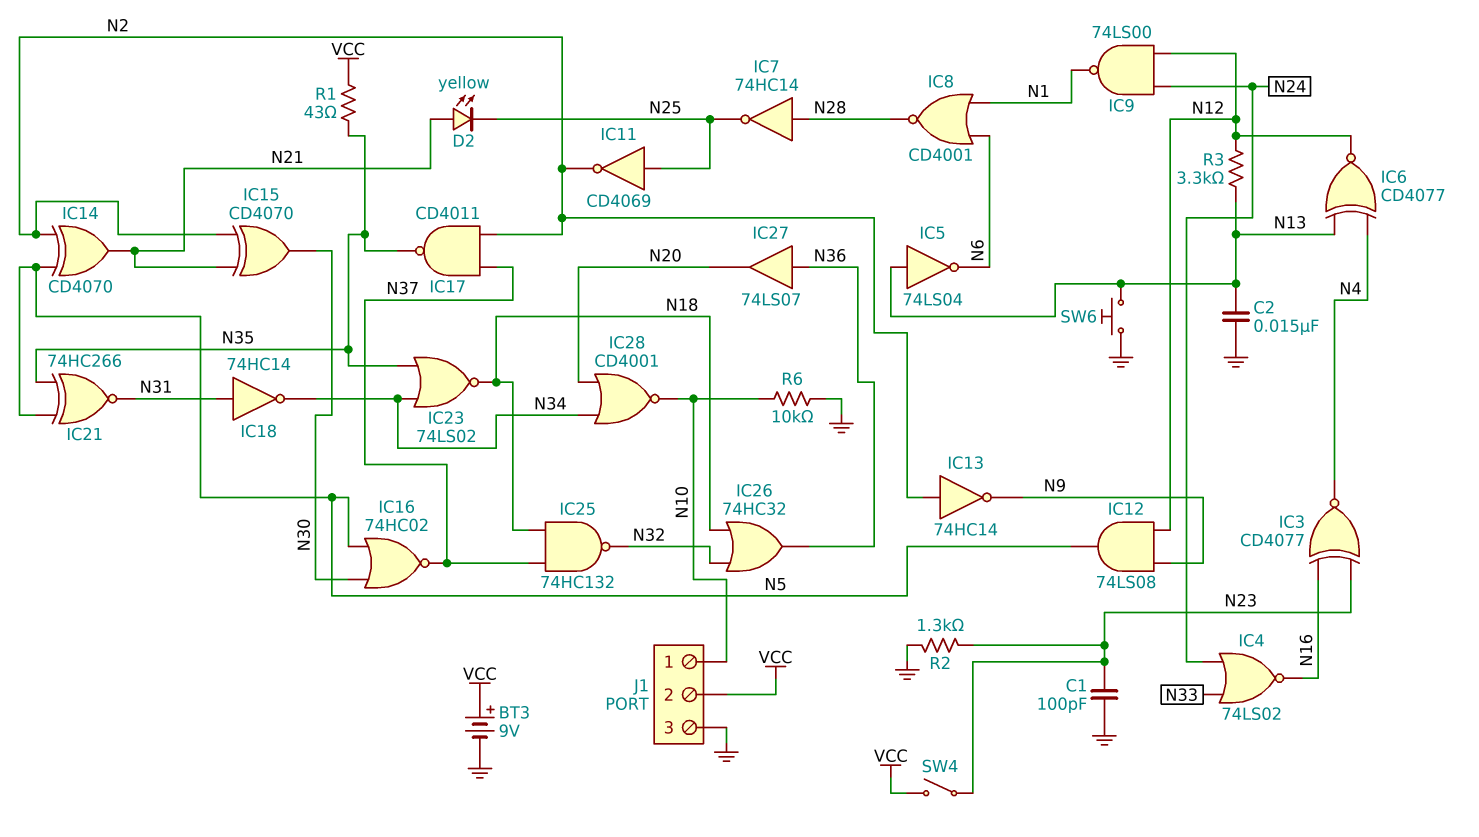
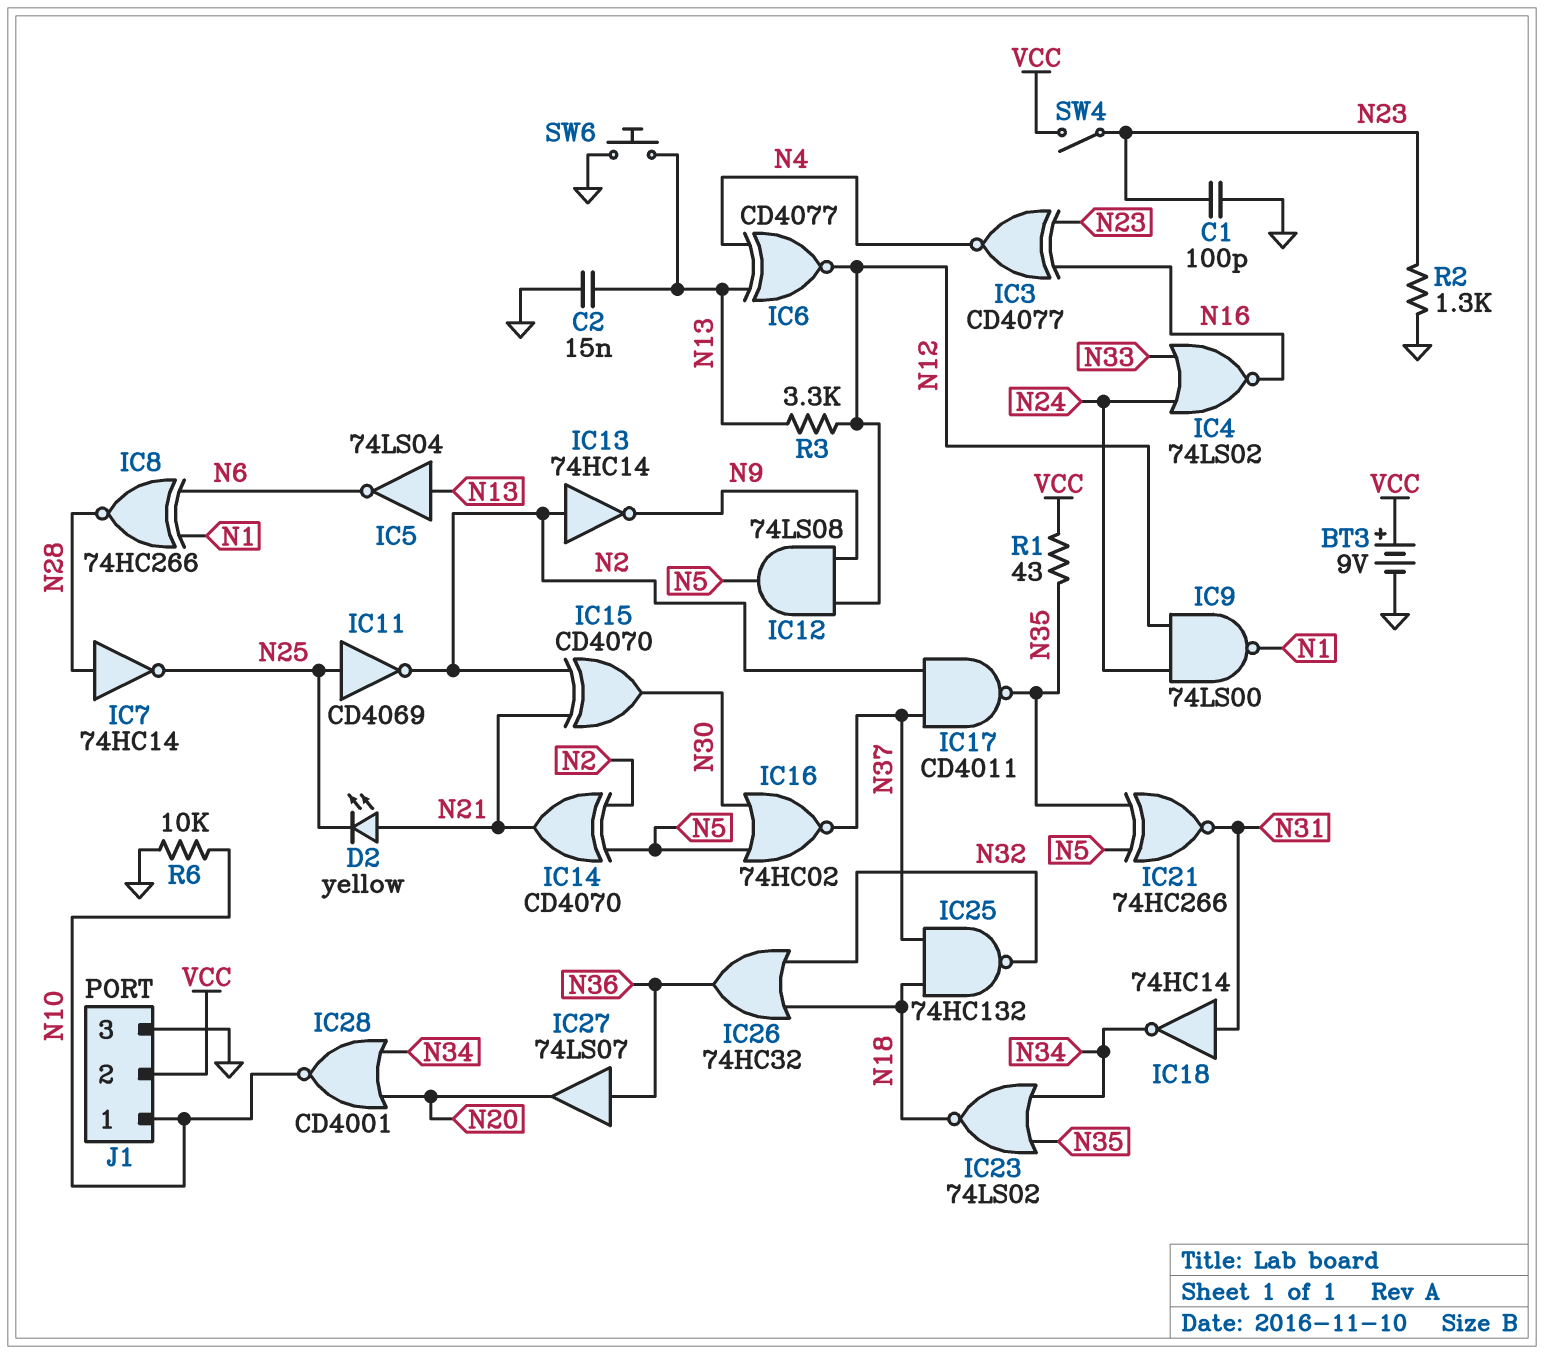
IC8: NOR CD4001 (in N1, in N6, out N28) -> XNOR 74HC266 (in N1, in N6, out N28)

